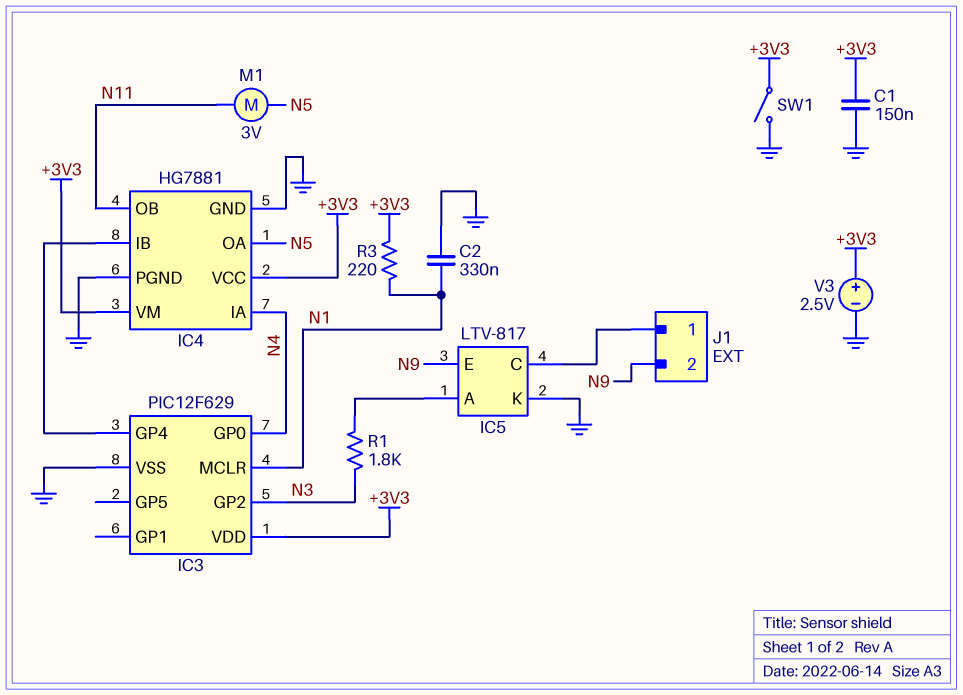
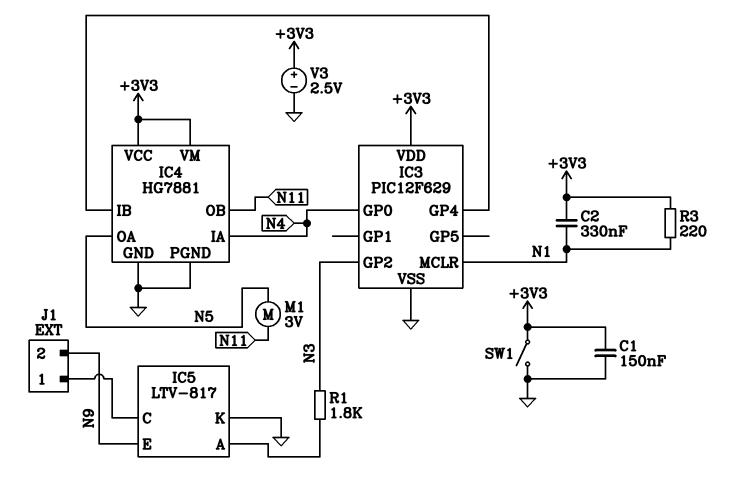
C2: 330nF (GND, N1) -> 330nF (+3V3, N1)

